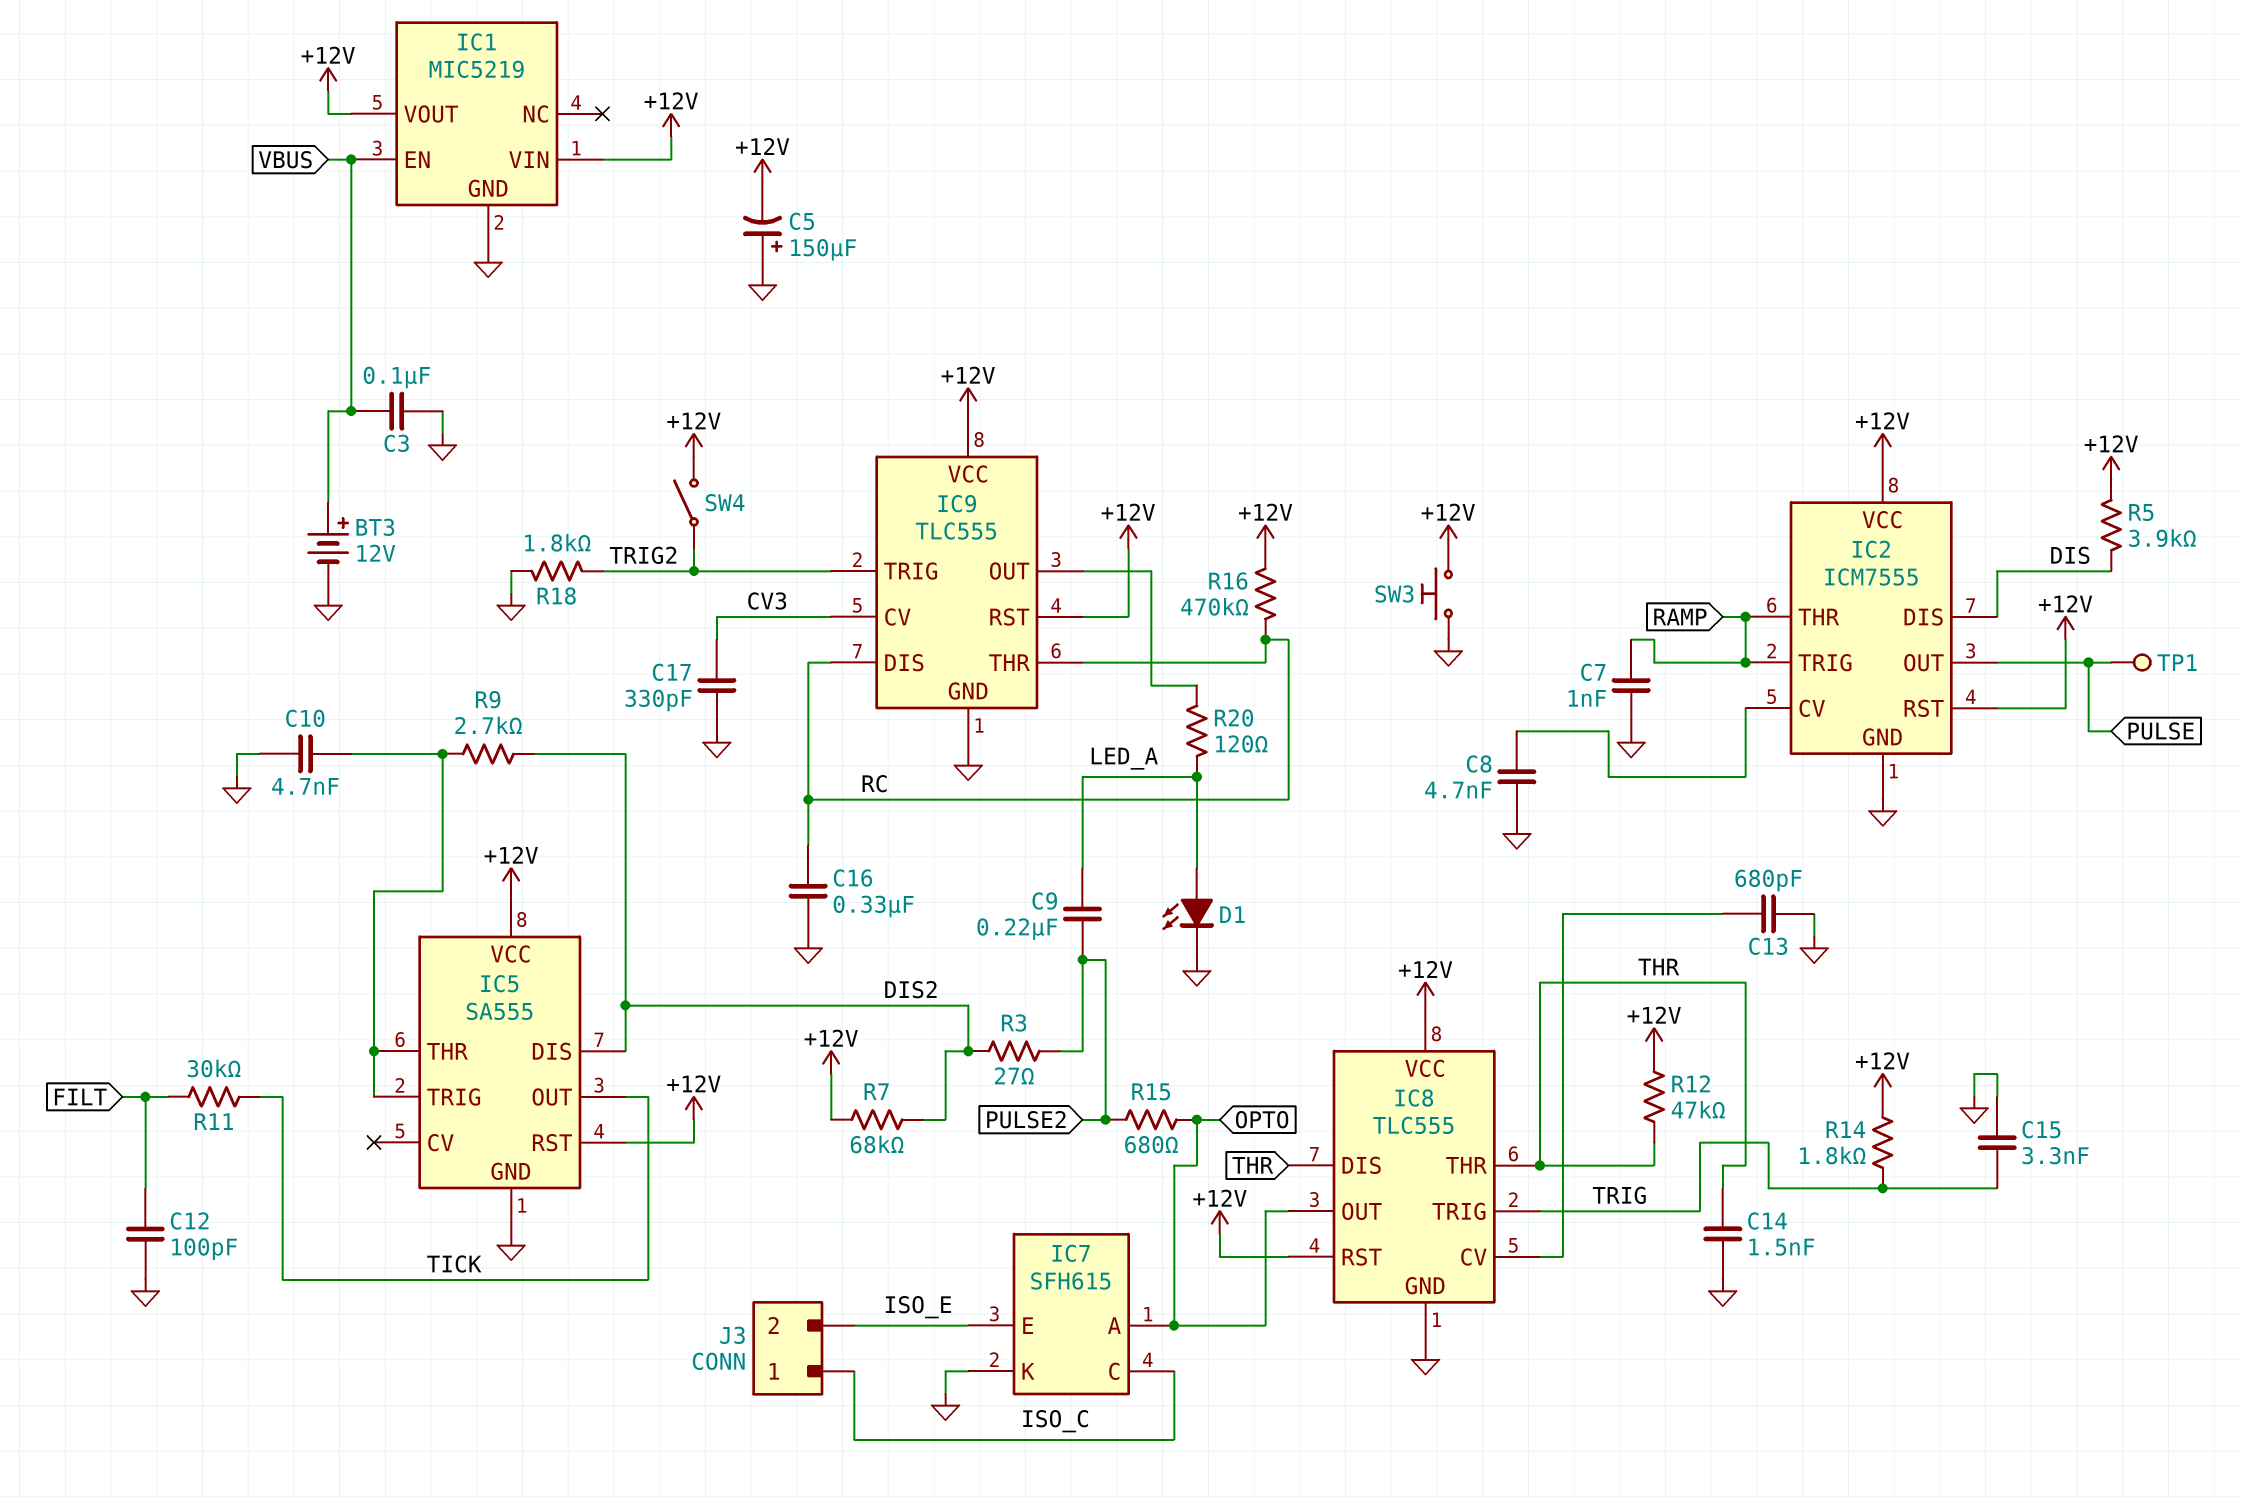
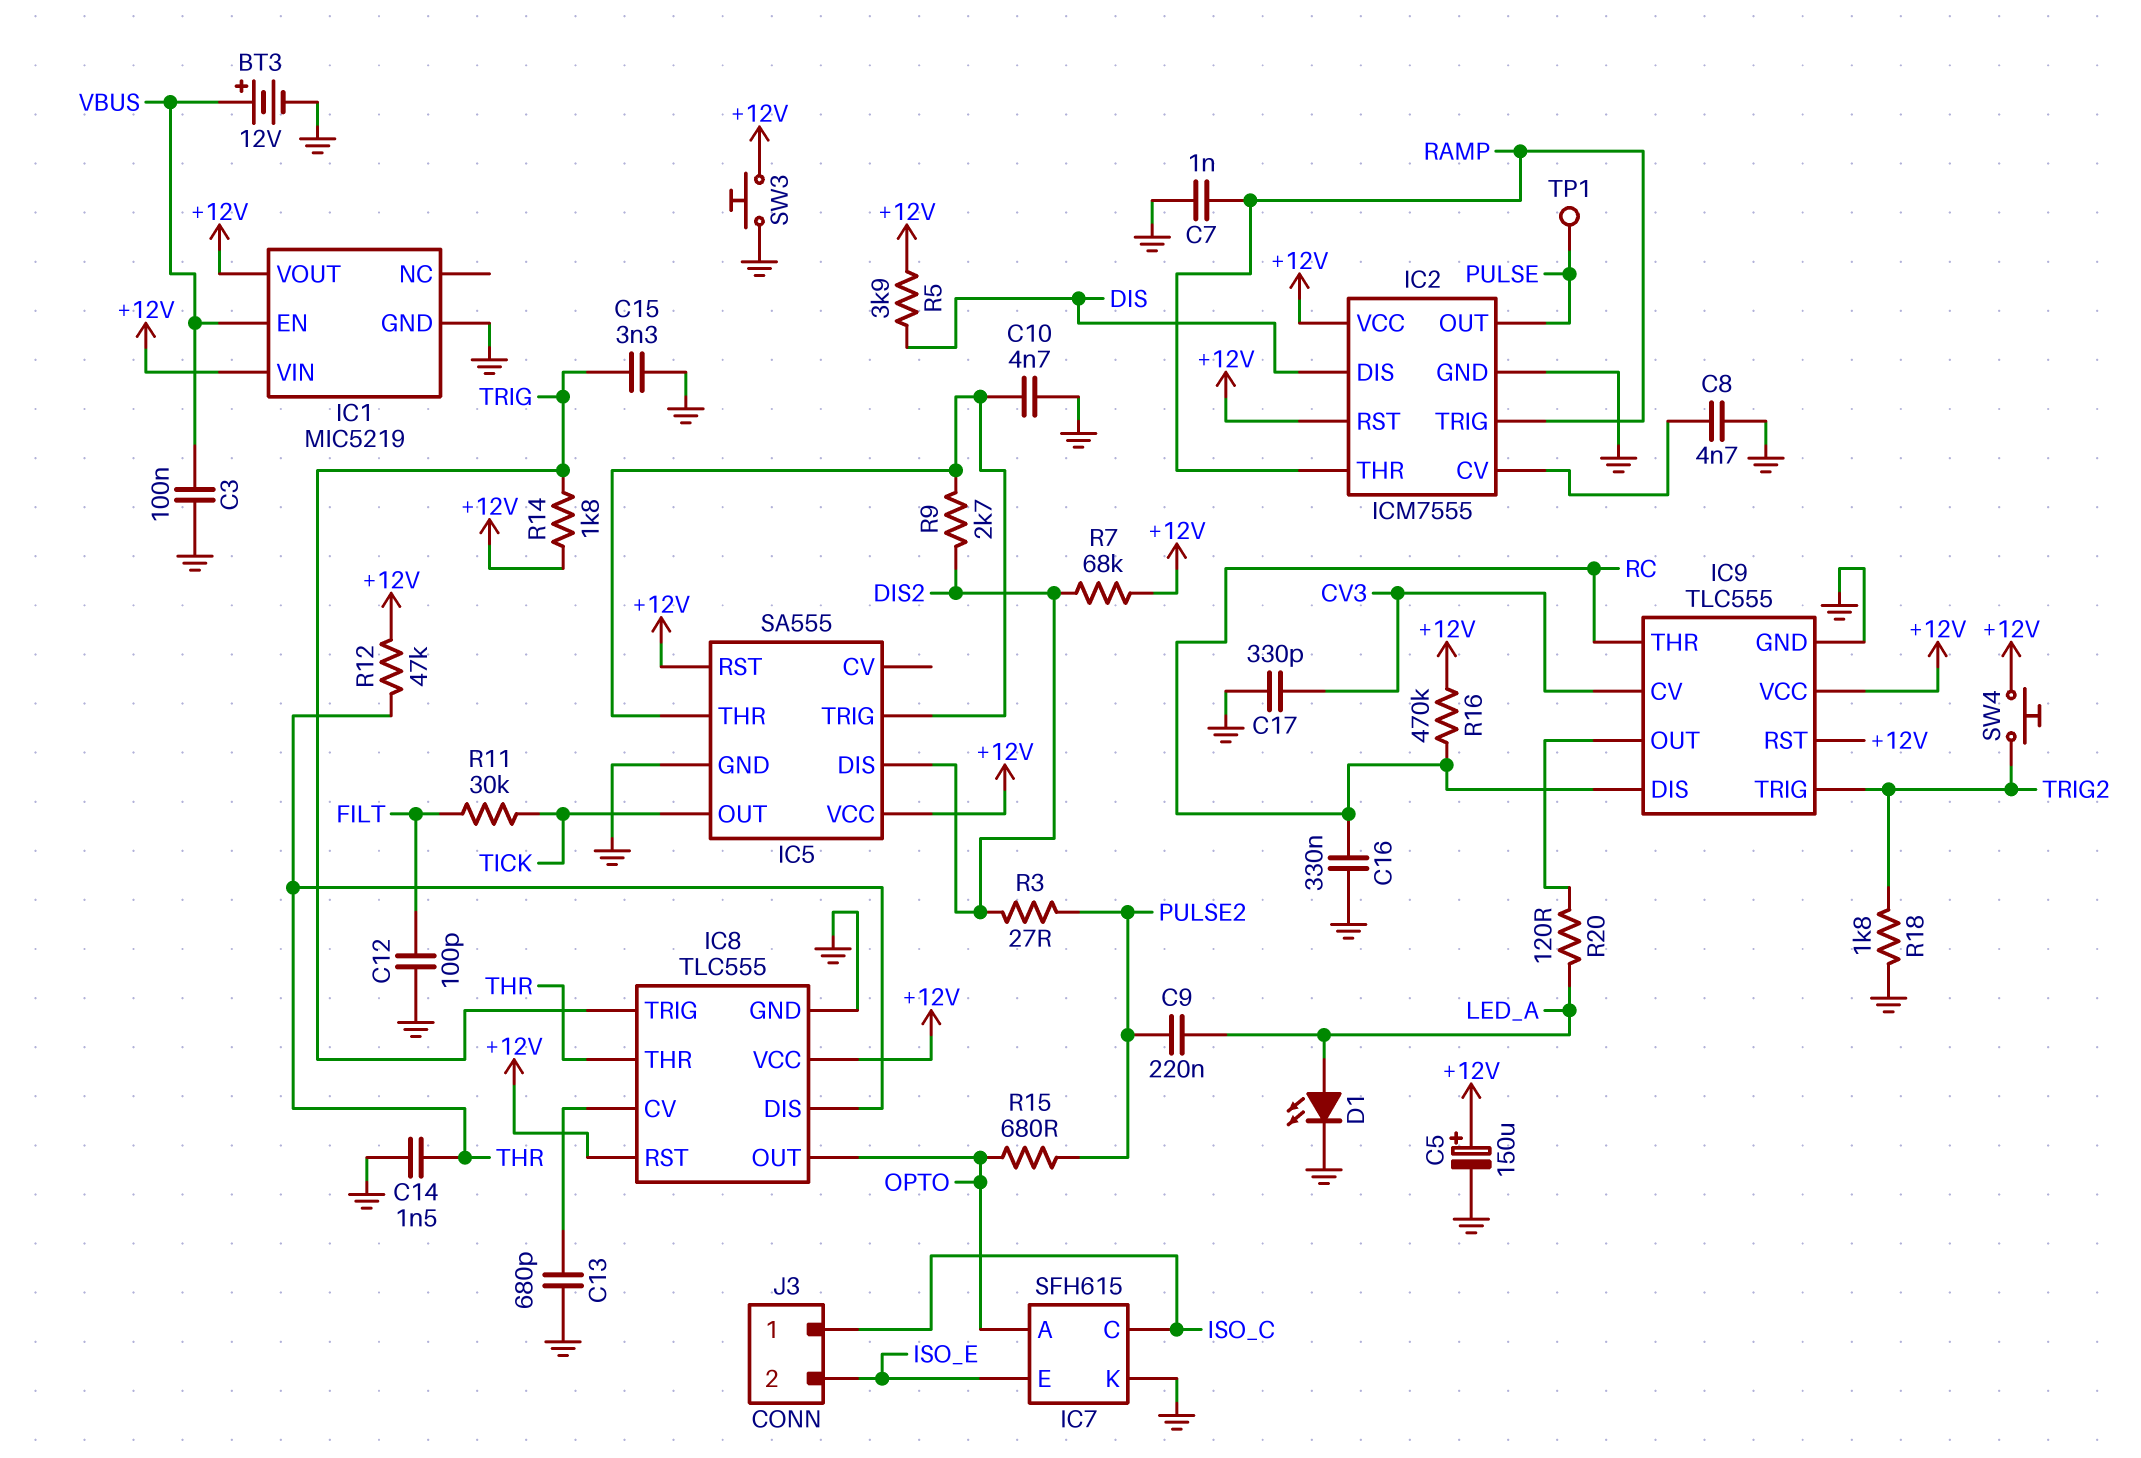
C5: 150uF (plus GND, minus +12V) -> 150uF (plus +12V, minus GND)
SW4: switch (+12V, TRIG2) -> button (+12V, TRIG2)

